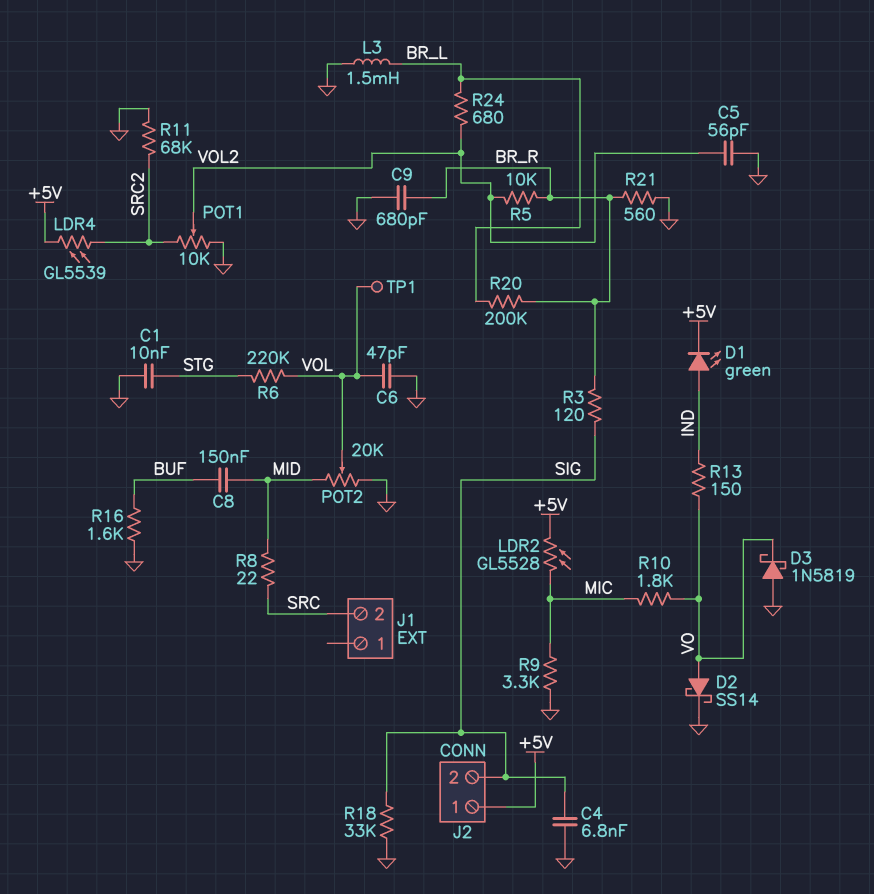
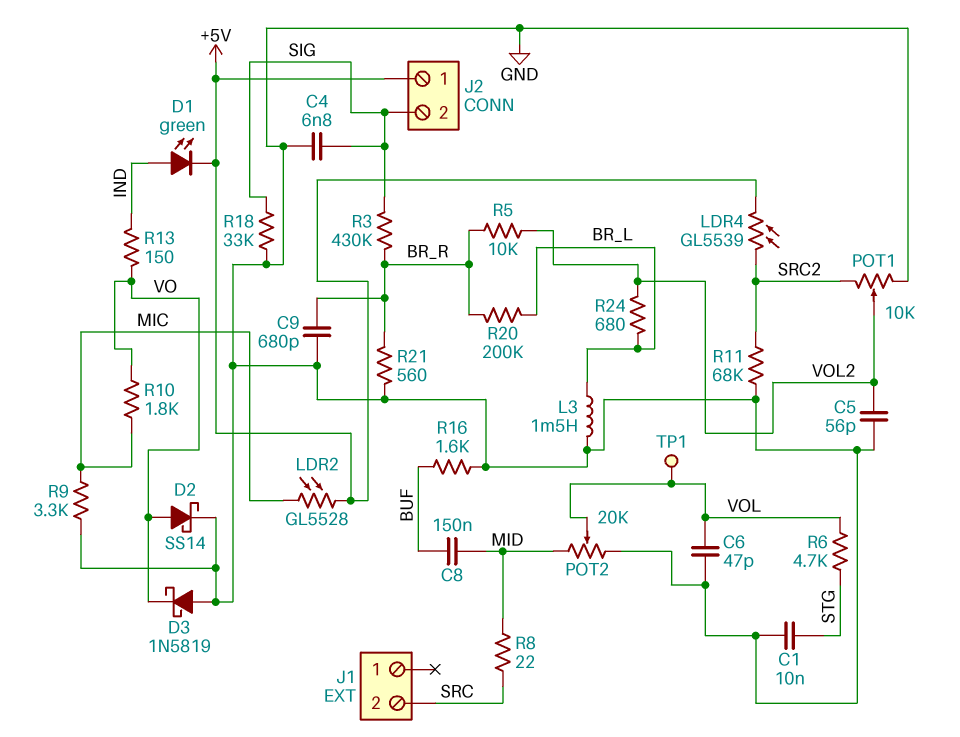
R3: 120 (BR_R, SIG) -> 430k (BR_R, SIG)
R6: 220k (STG, VOL) -> 4.7k (STG, VOL)

